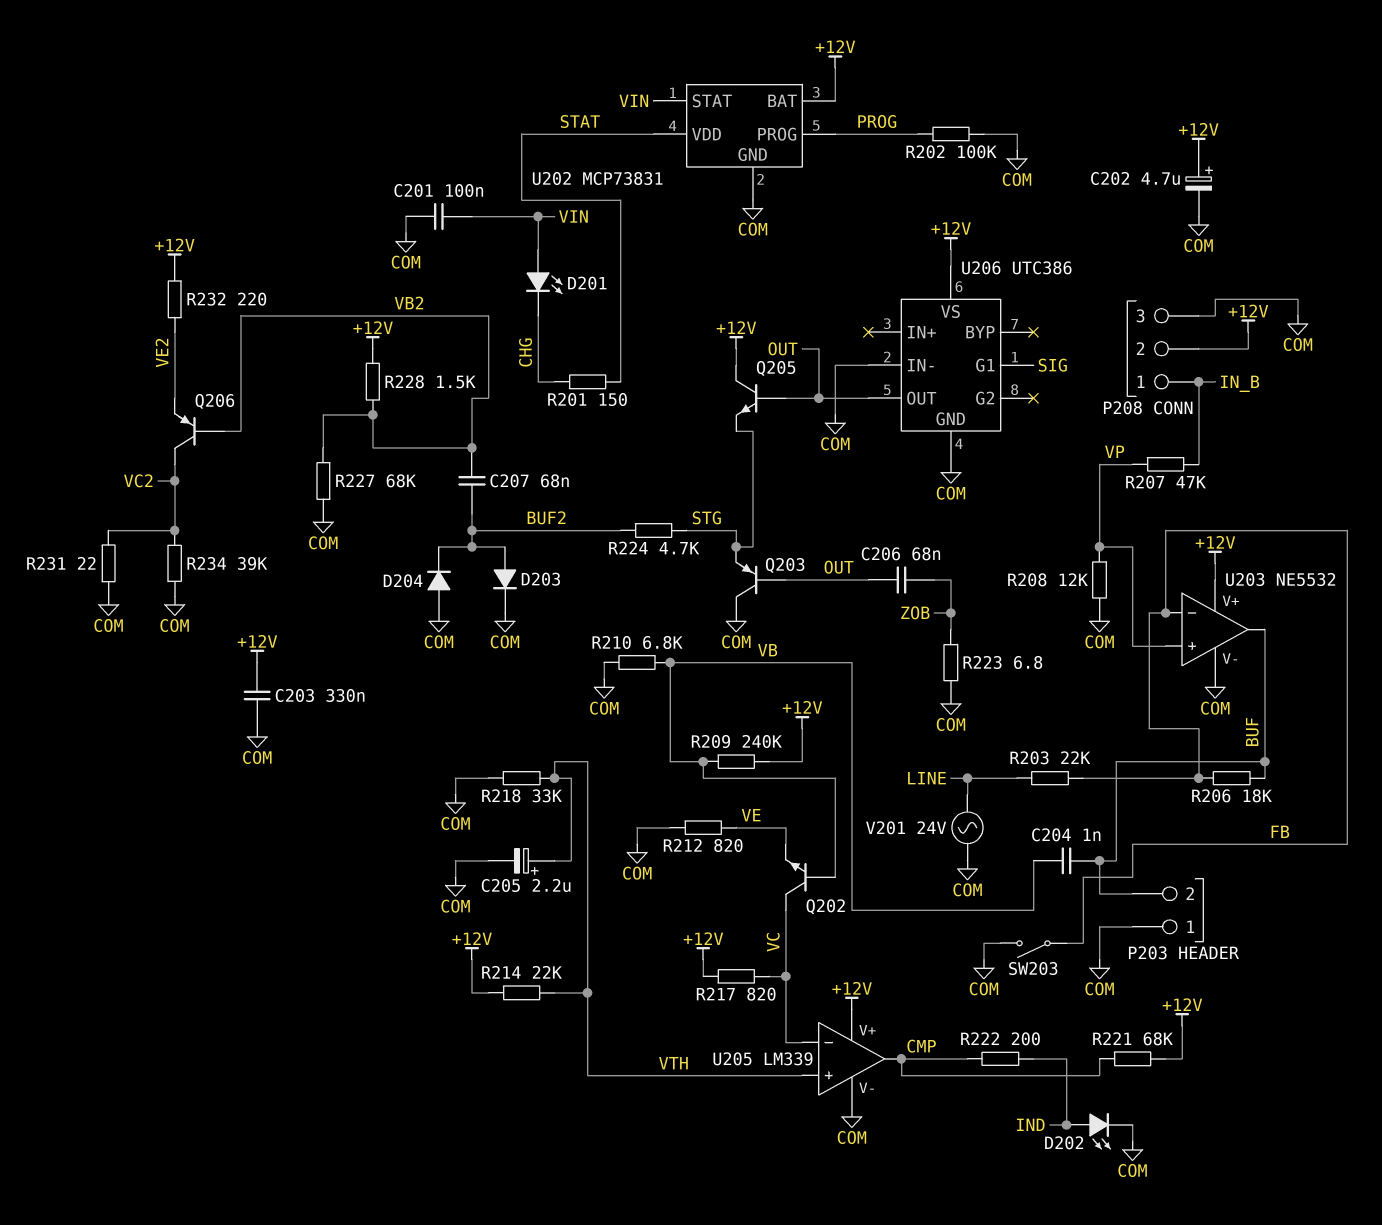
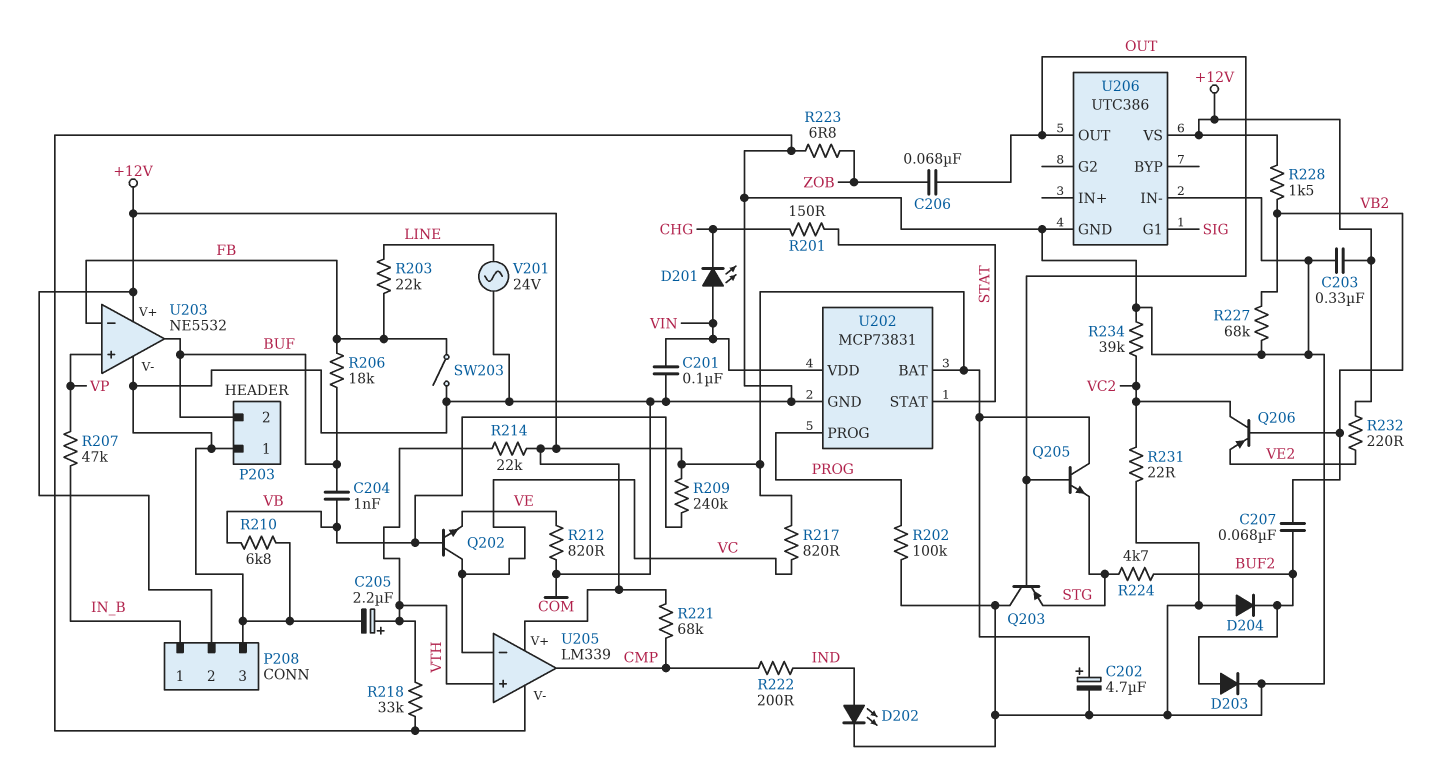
R208: 12k (COM, VP) -> none
U202 pin STAT: VIN -> STAT
U202 pin VDD: STAT -> VIN

